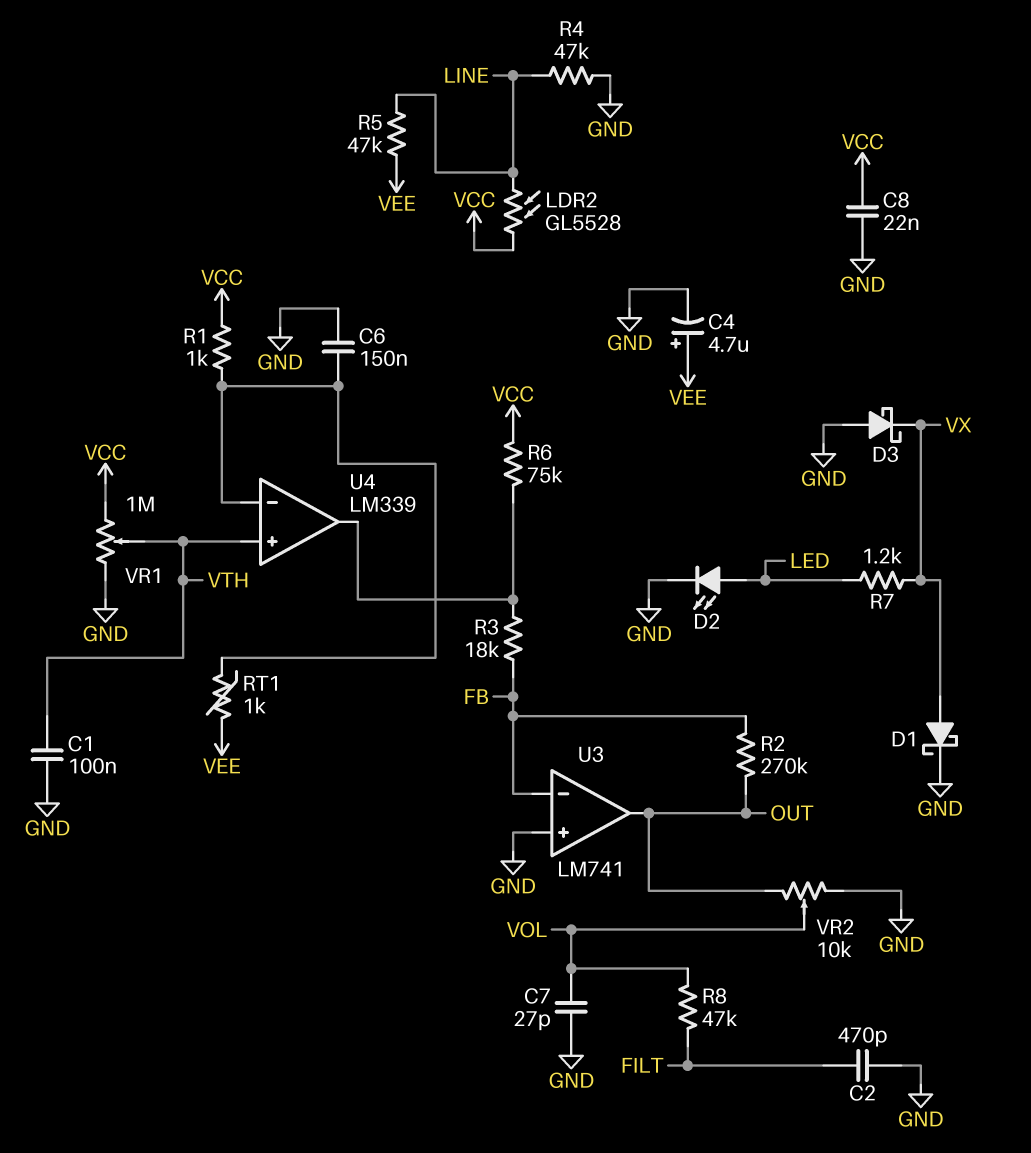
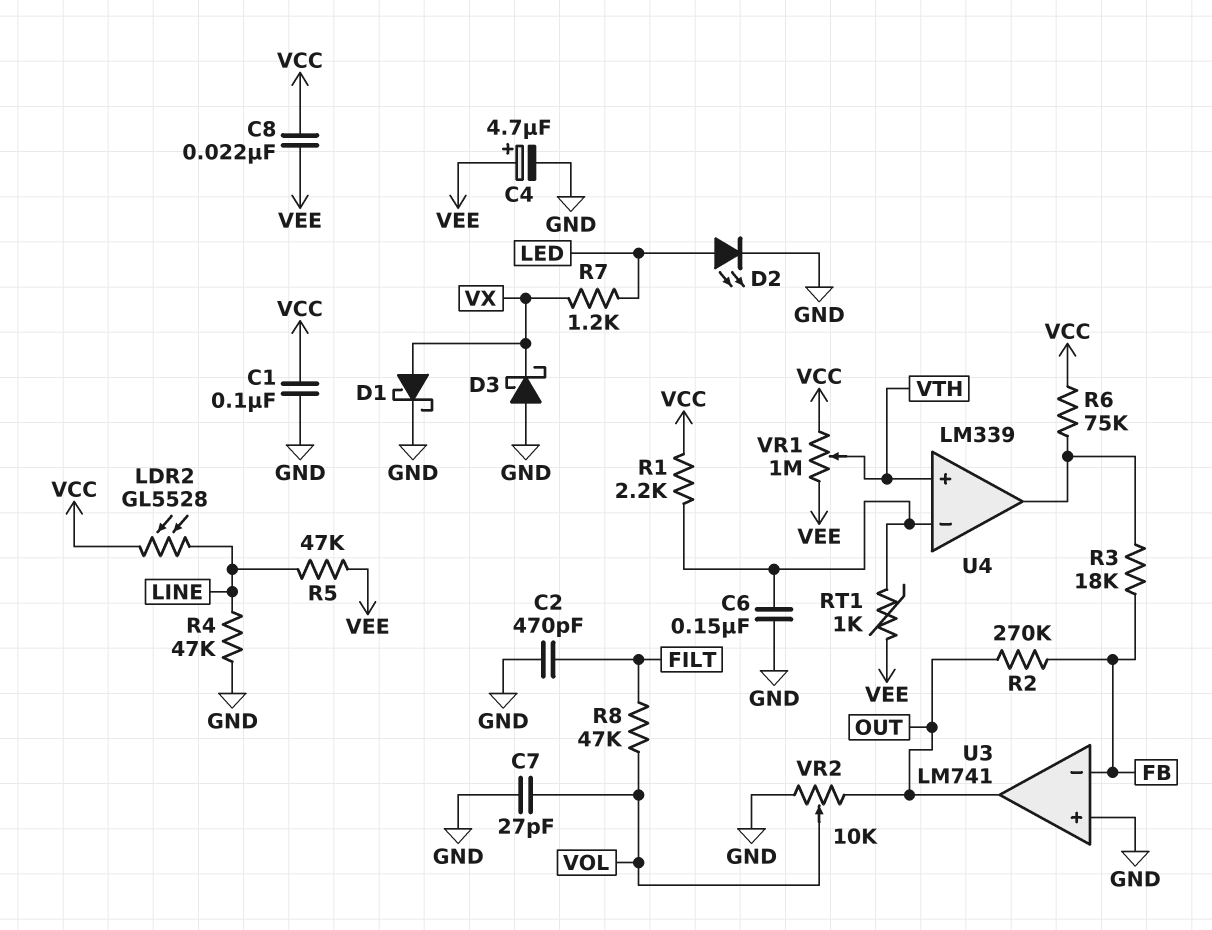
C1: 100nF (GND, VTH) -> 100nF (GND, VCC)
C8: 22nF (GND, VCC) -> 22nF (VCC, VEE)
R1: 1k (U4/in-, VCC) -> 2.2k (U4/in-, VCC)
VR1: 1M (GND, VCC, wiper VTH) -> 1M (VCC, VEE, wiper VTH)

